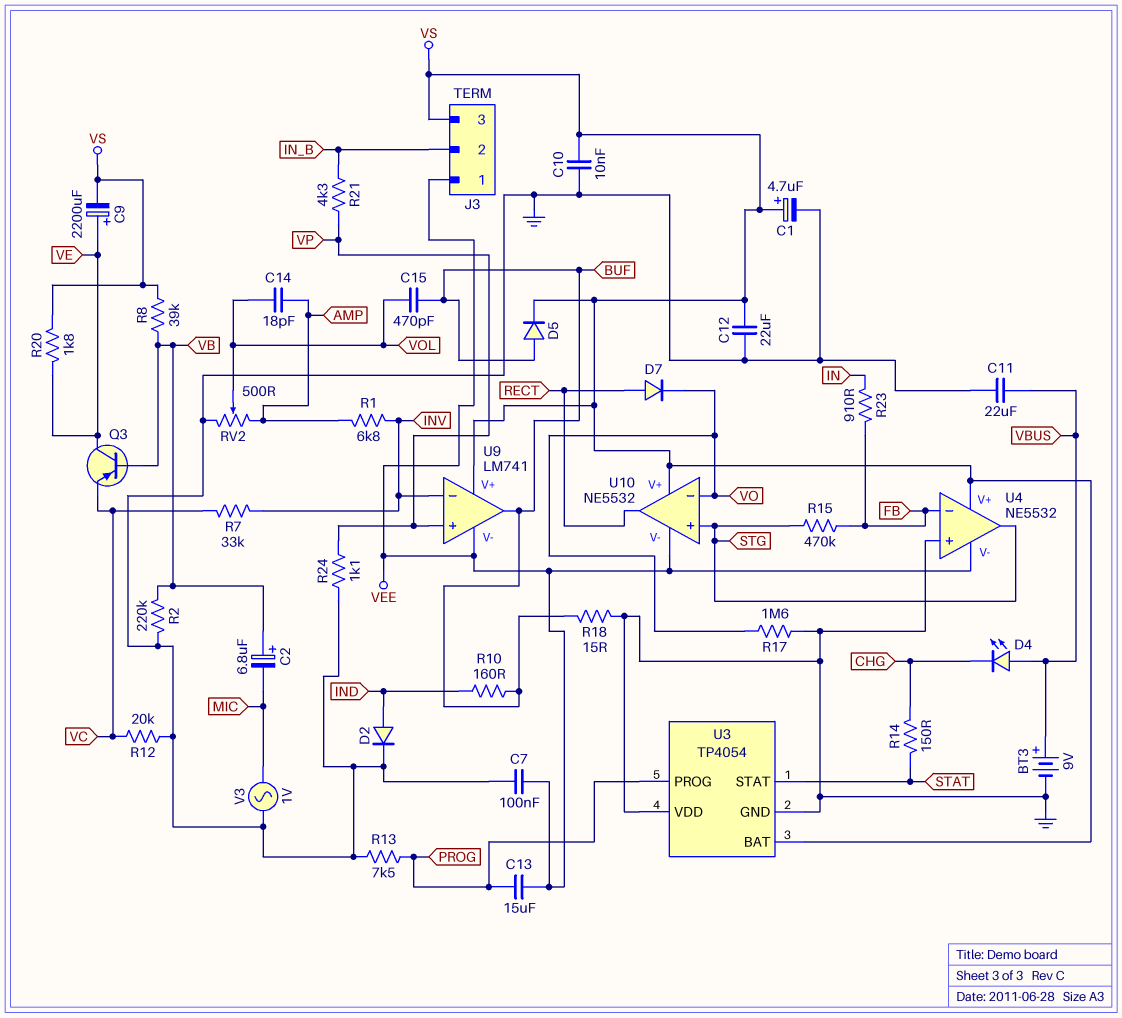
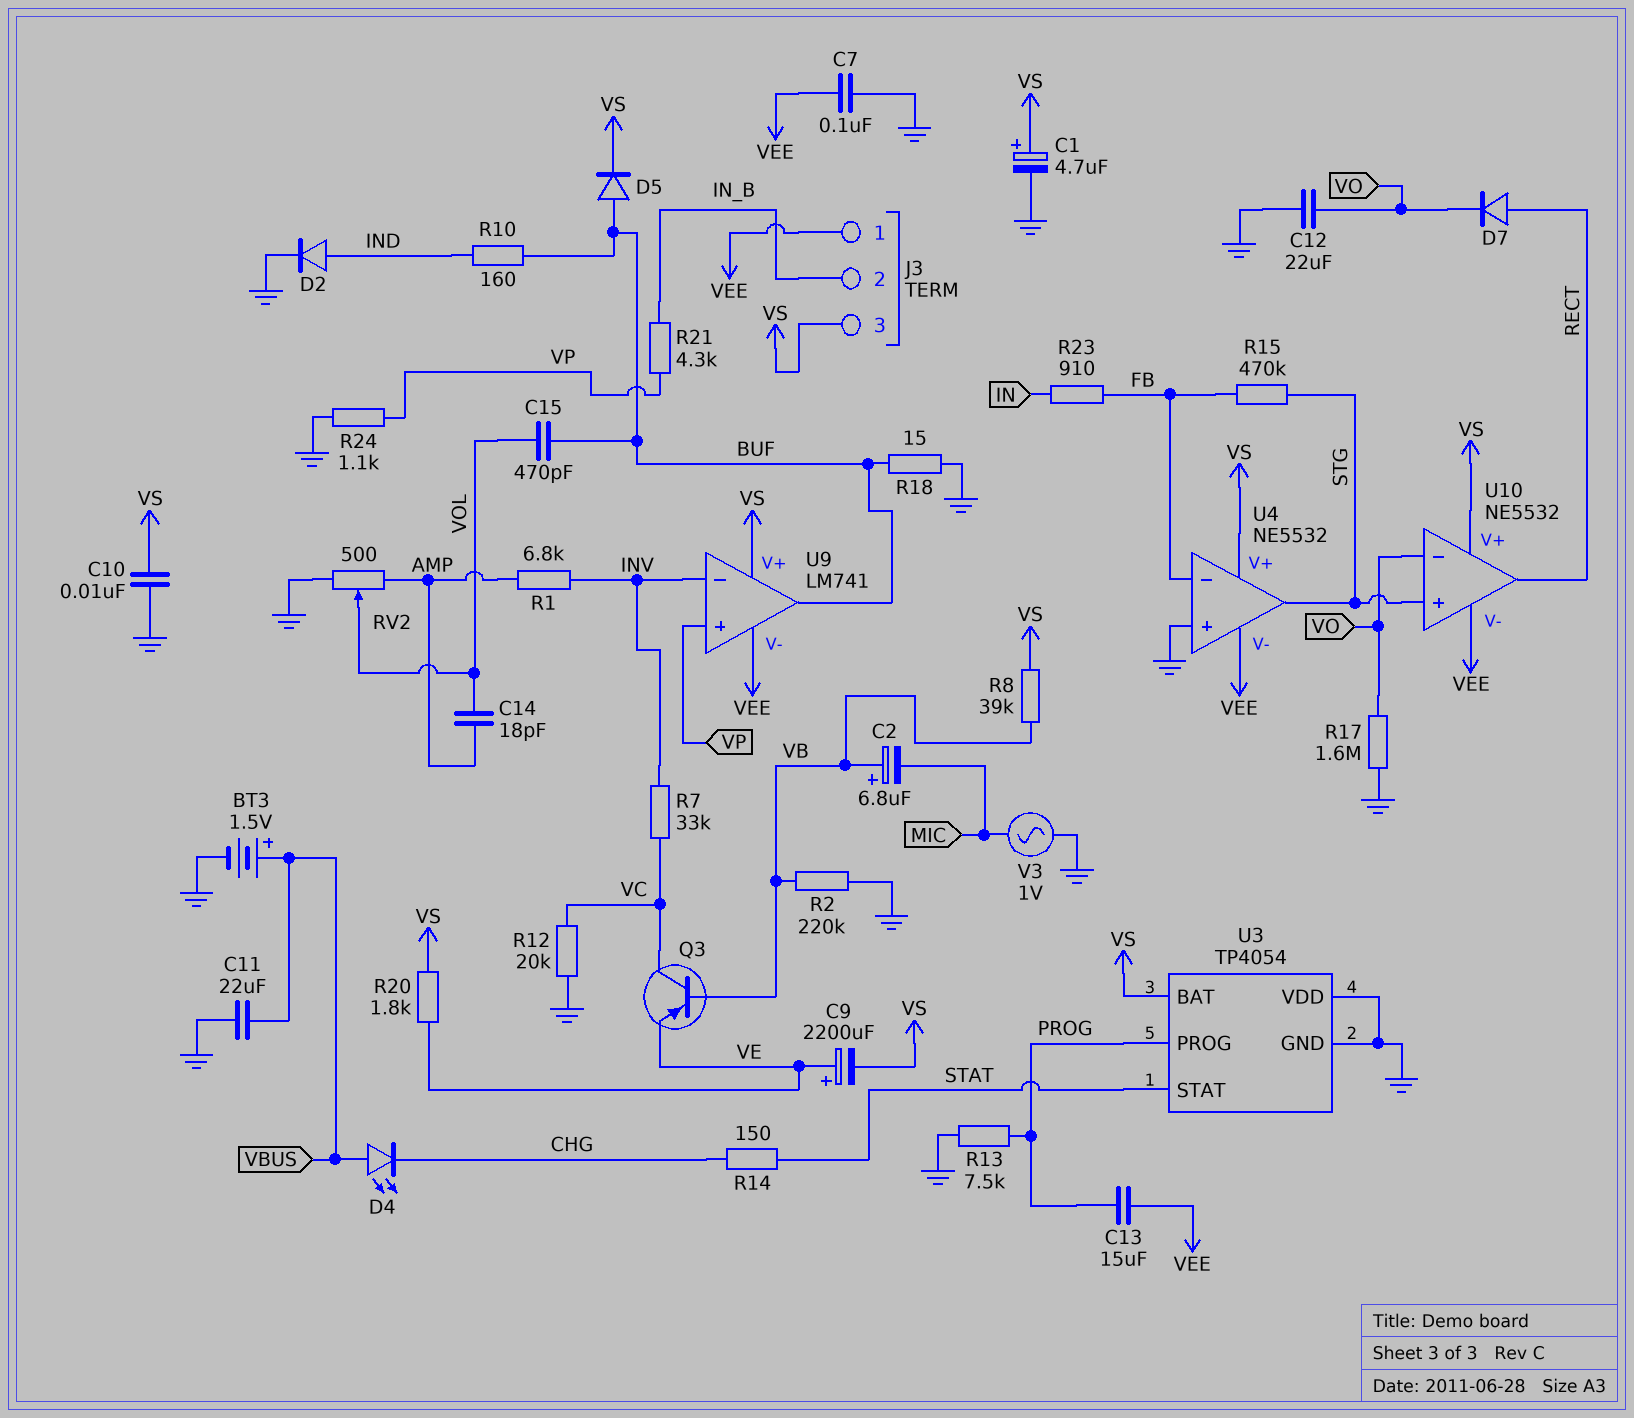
BT3: 9V (plus VBUS, minus GND) -> 1.5V (plus VBUS, minus GND)
C12: 22uF (GND, VS) -> 22uF (GND, VO)
Q3: PNP (B VB, C VE, E VC) -> PNP (B VB, C VC, E VE)

